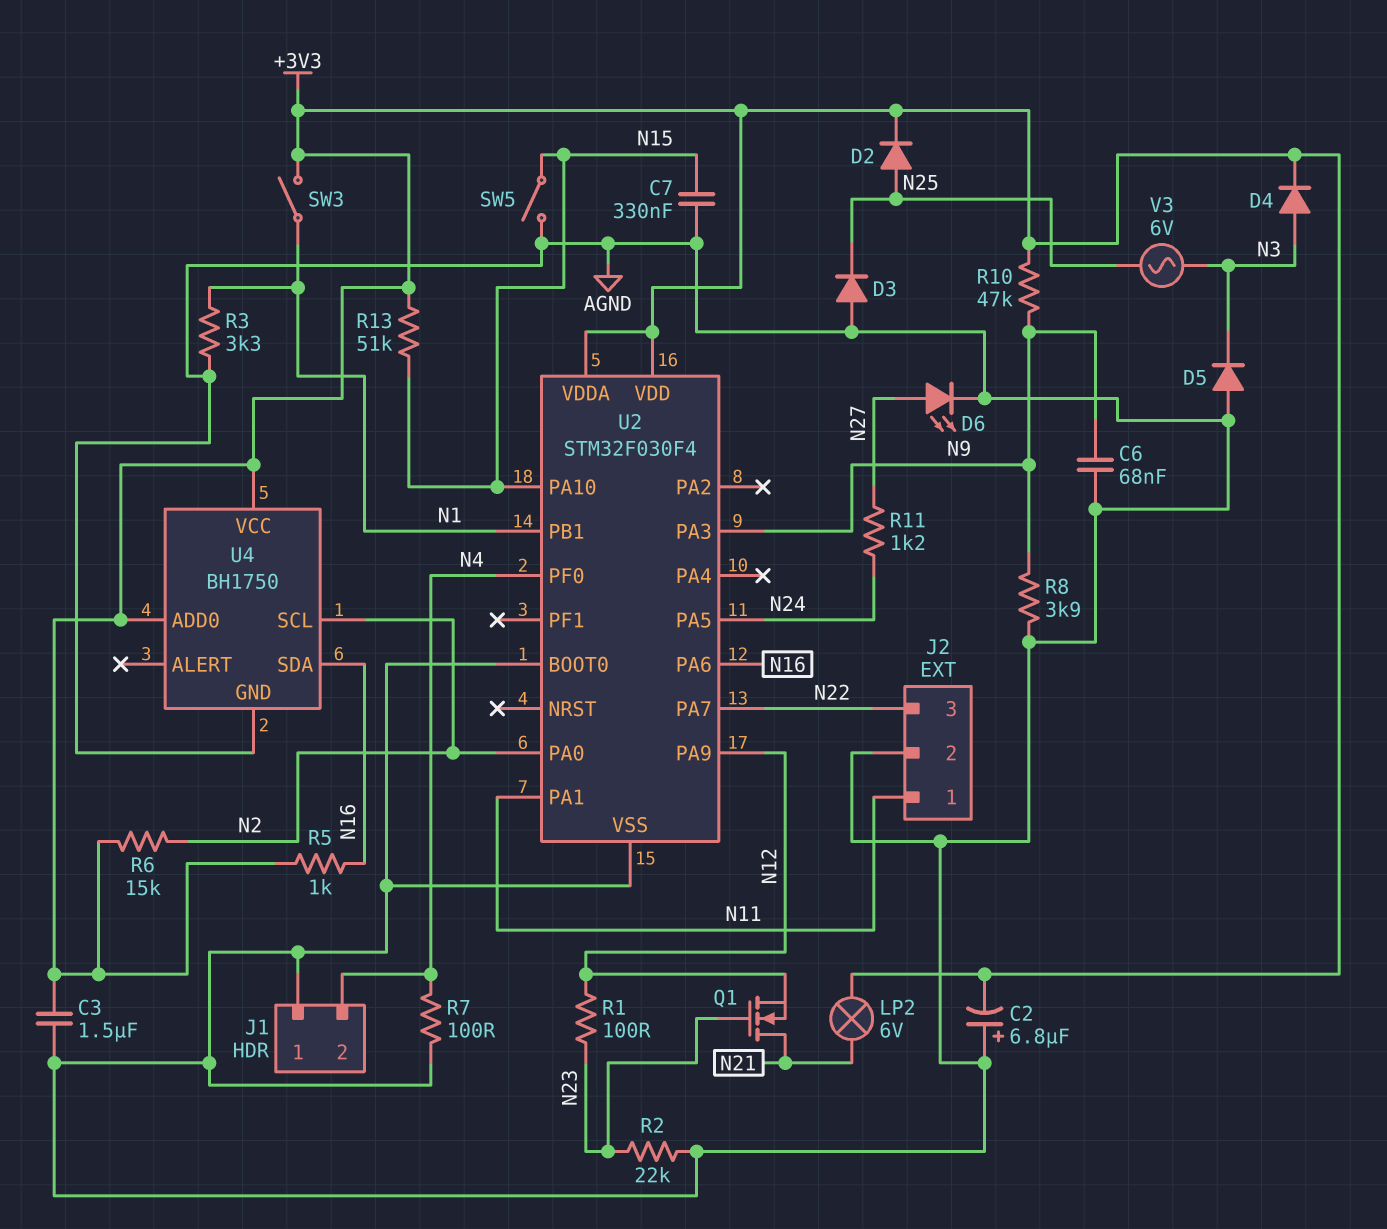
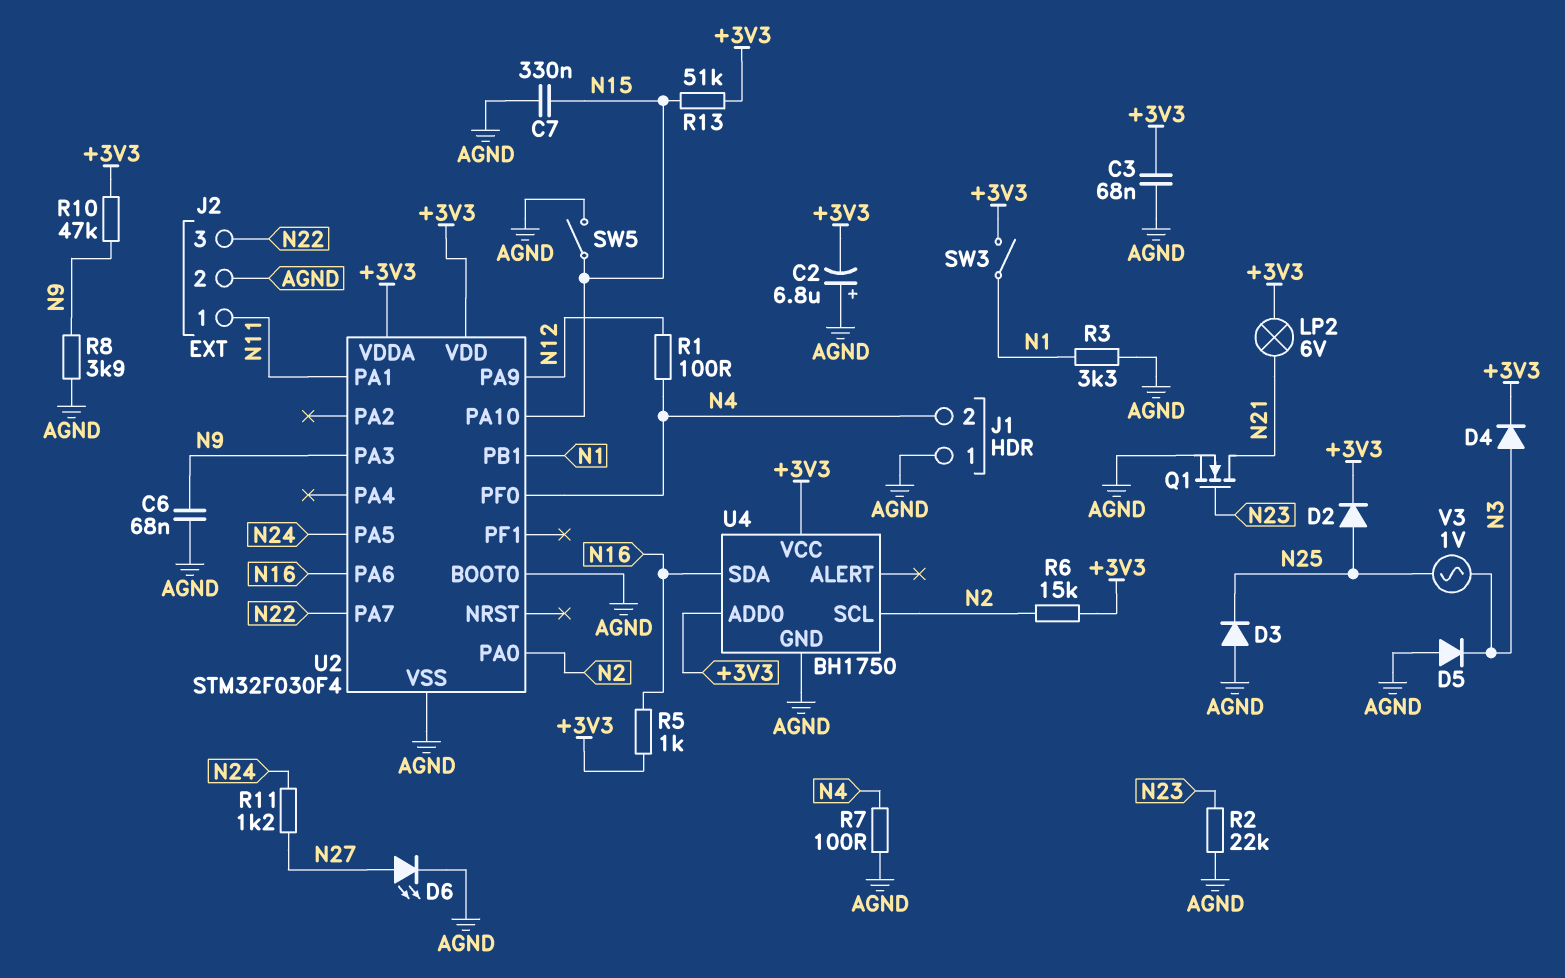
C3: 1.5uF (+3V3, AGND) -> 68nF (+3V3, AGND)
Q1: NMOS (G N23, D N21, S N12) -> NMOS (G N23, D N21, S AGND)
R1: 100 (N12, N23) -> 100 (N4, N12)
V3: AC 6V (N3, N25) -> AC 1V (N3, N25)

